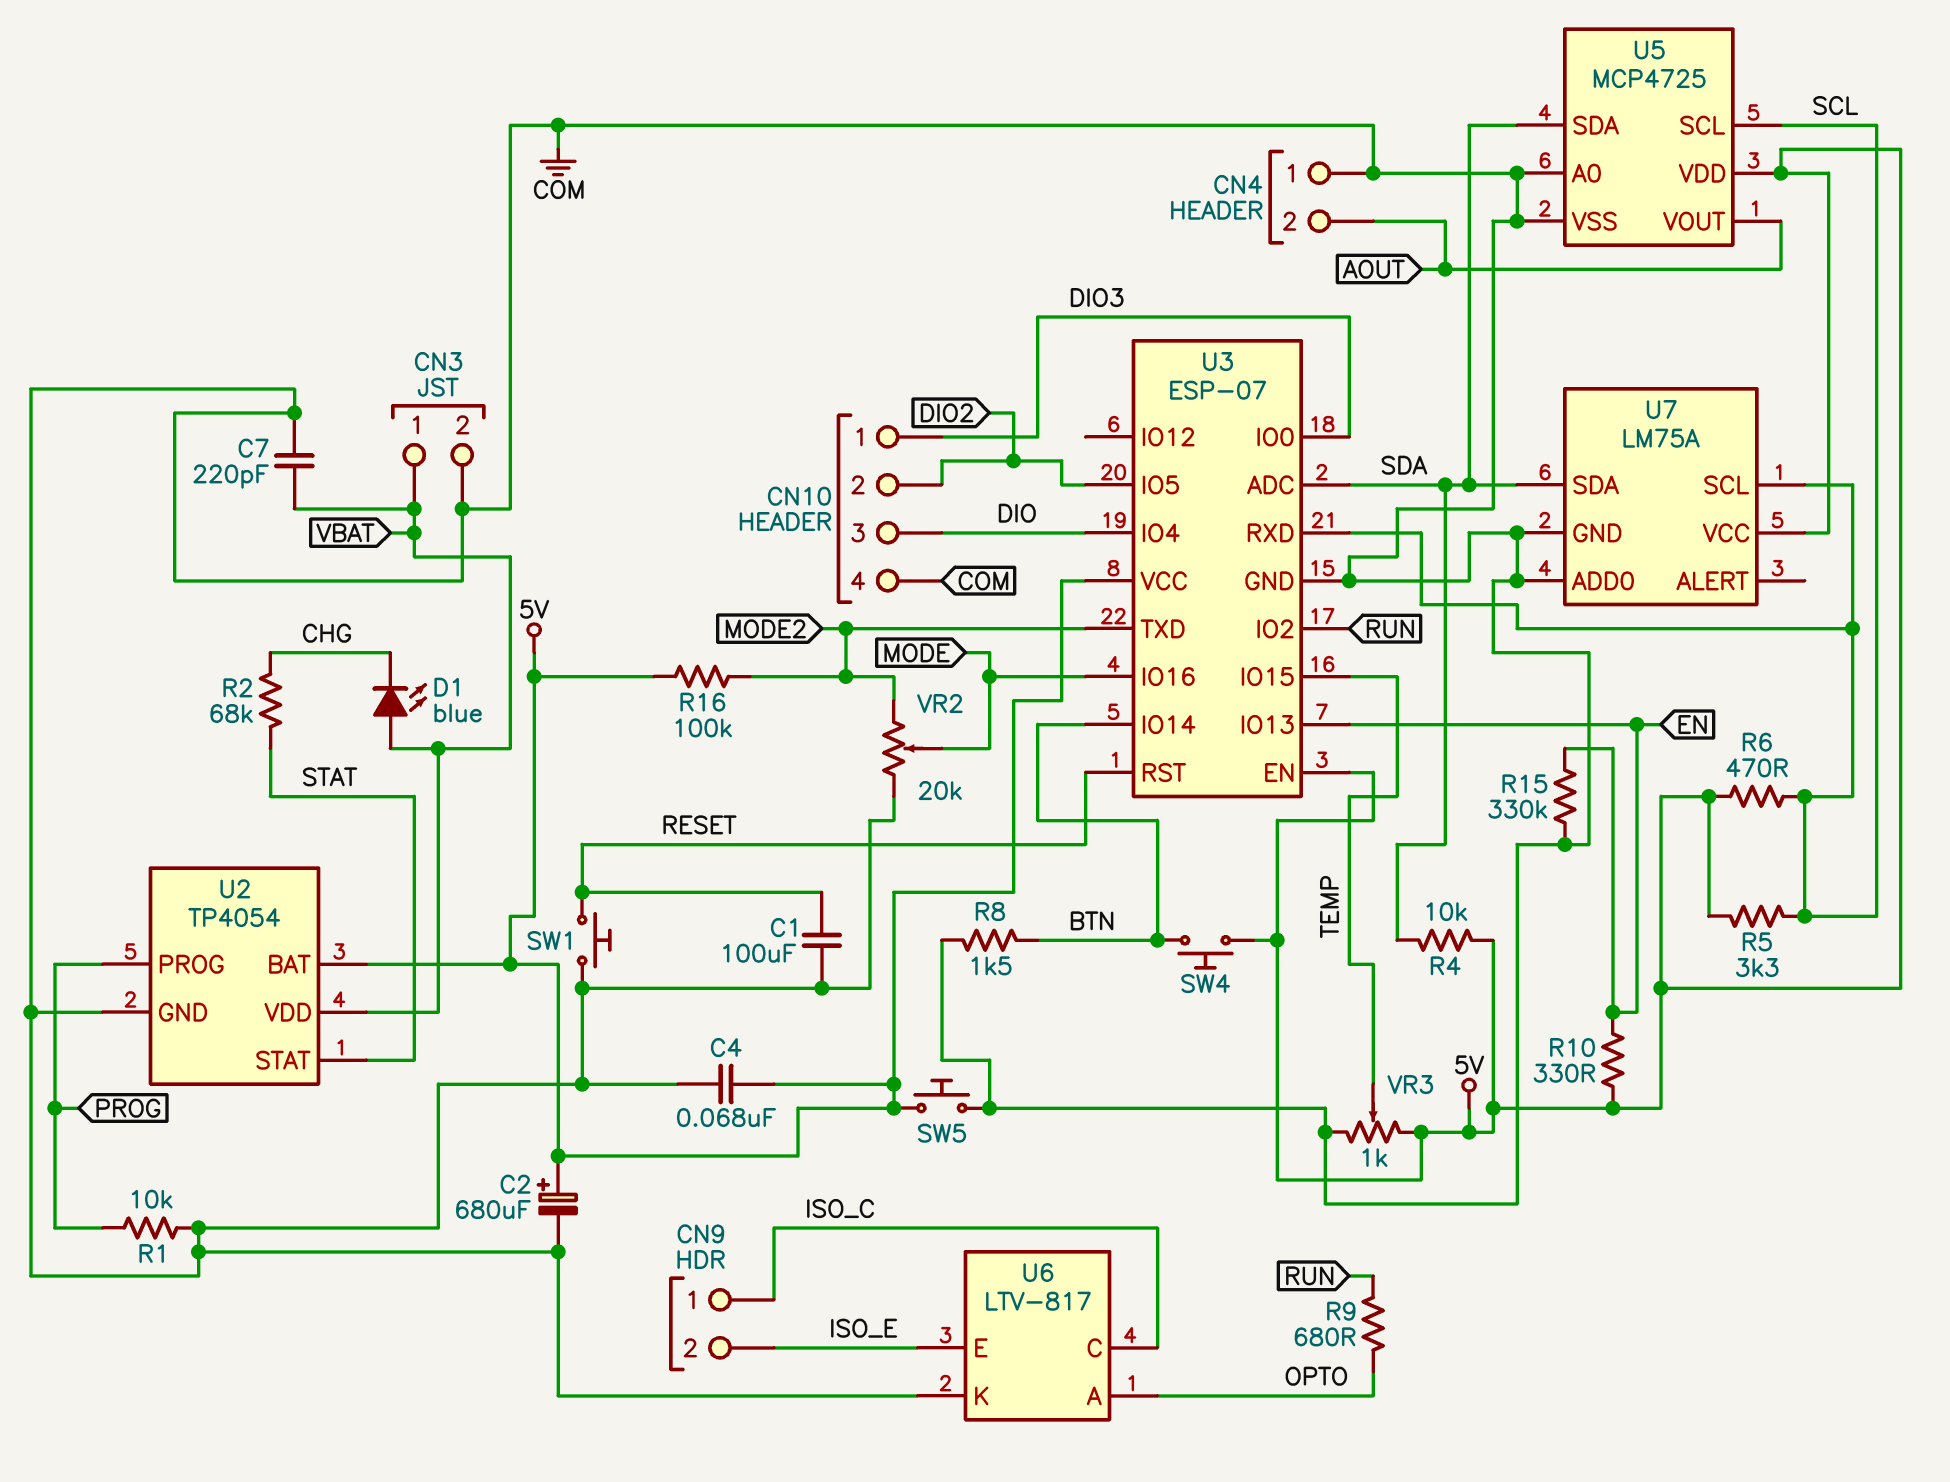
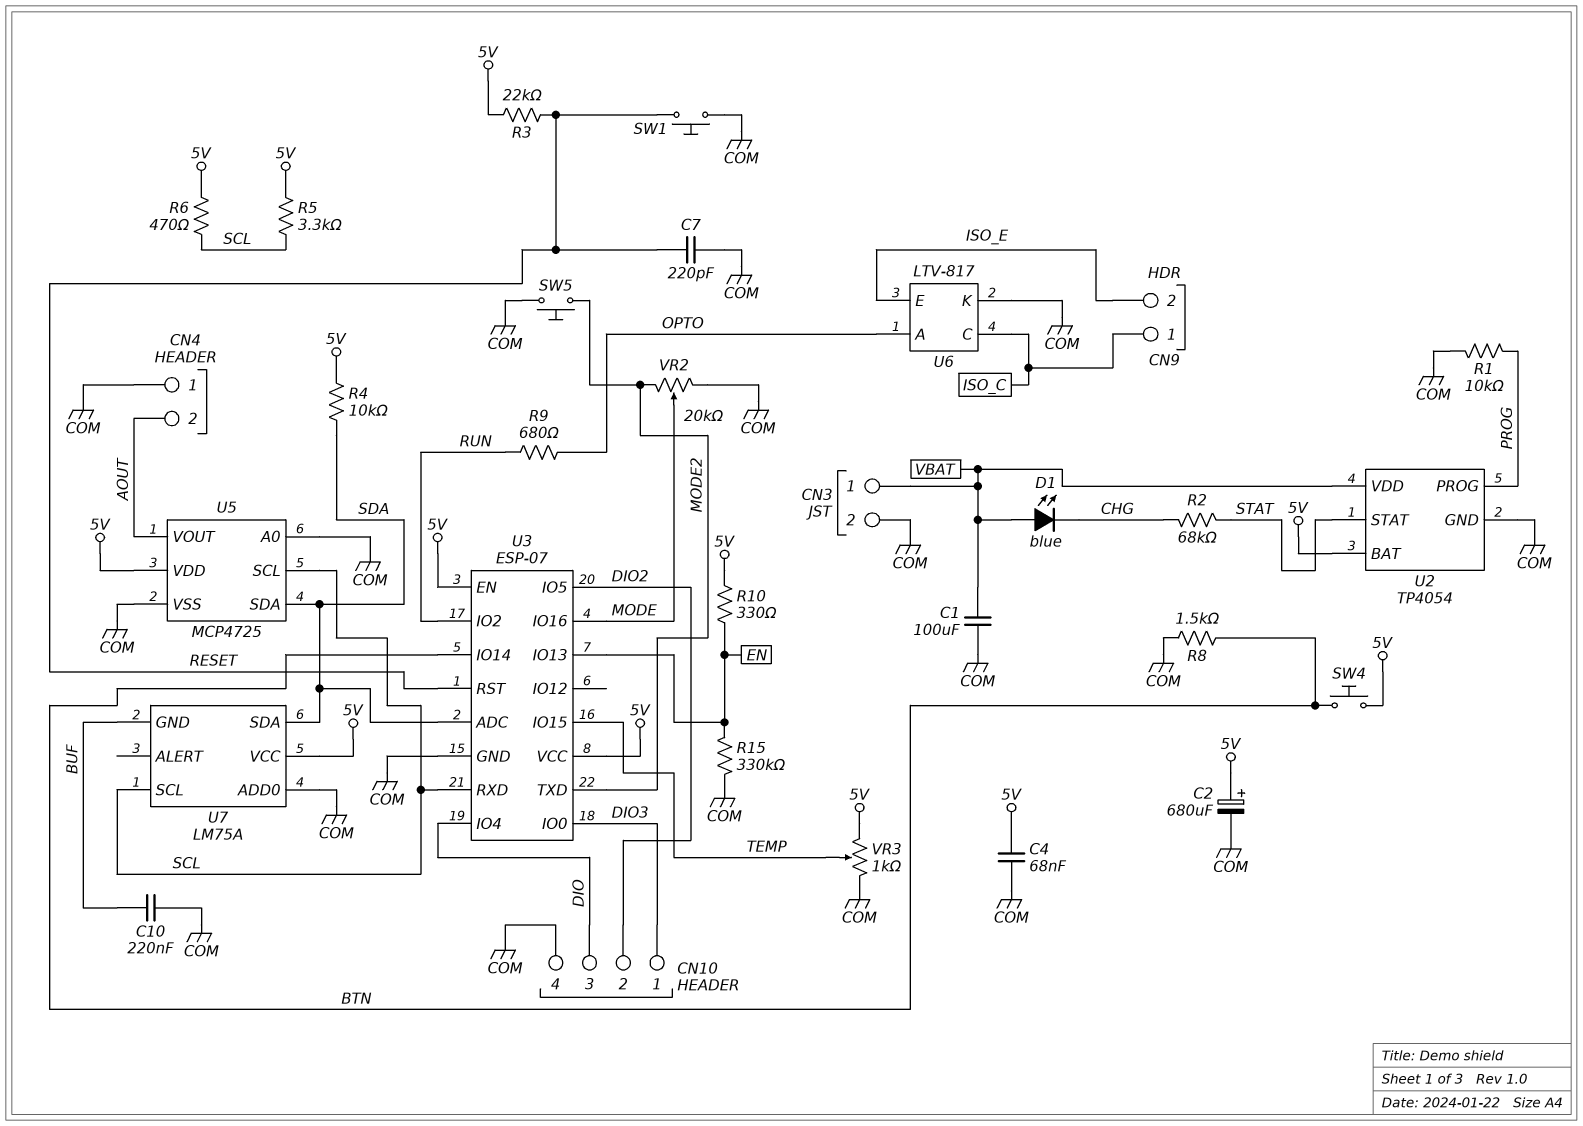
C1: 100uF (COM, RESET) -> 100uF (COM, VBAT)
C7: 220pF (COM, VBAT) -> 220pF (COM, RESET)
C10: none -> 220nF (BUF, COM)
R3: none -> 22k (5V, RESET)
R16: 100k (5V, MODE2) -> none
SW5: button (5V, COM) -> button (COM, MODE2)
U7 pin GND: COM -> BUF

